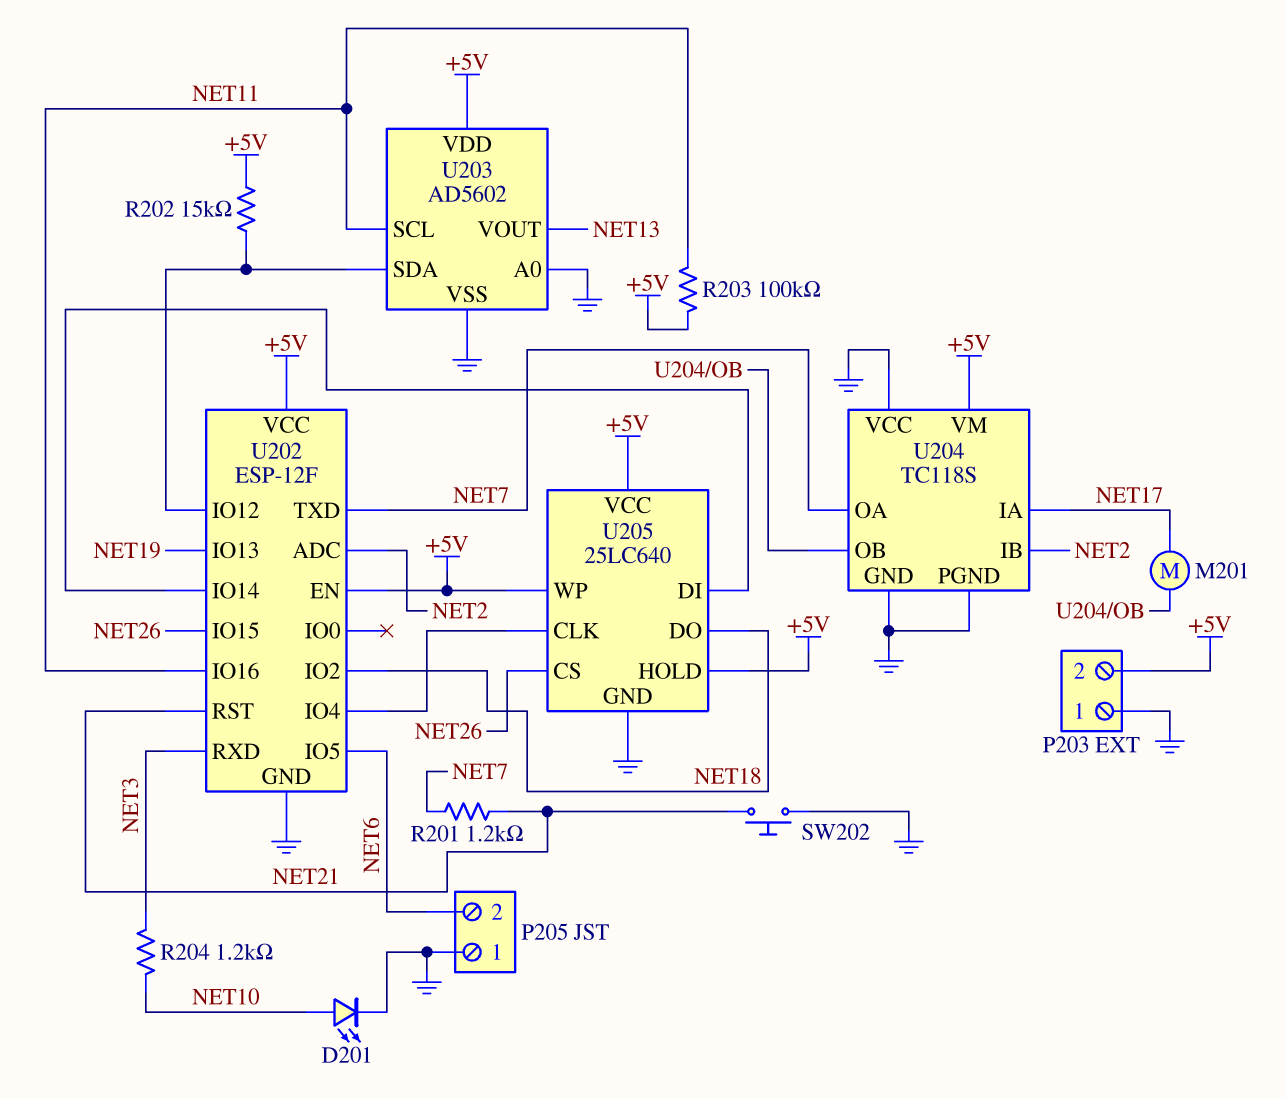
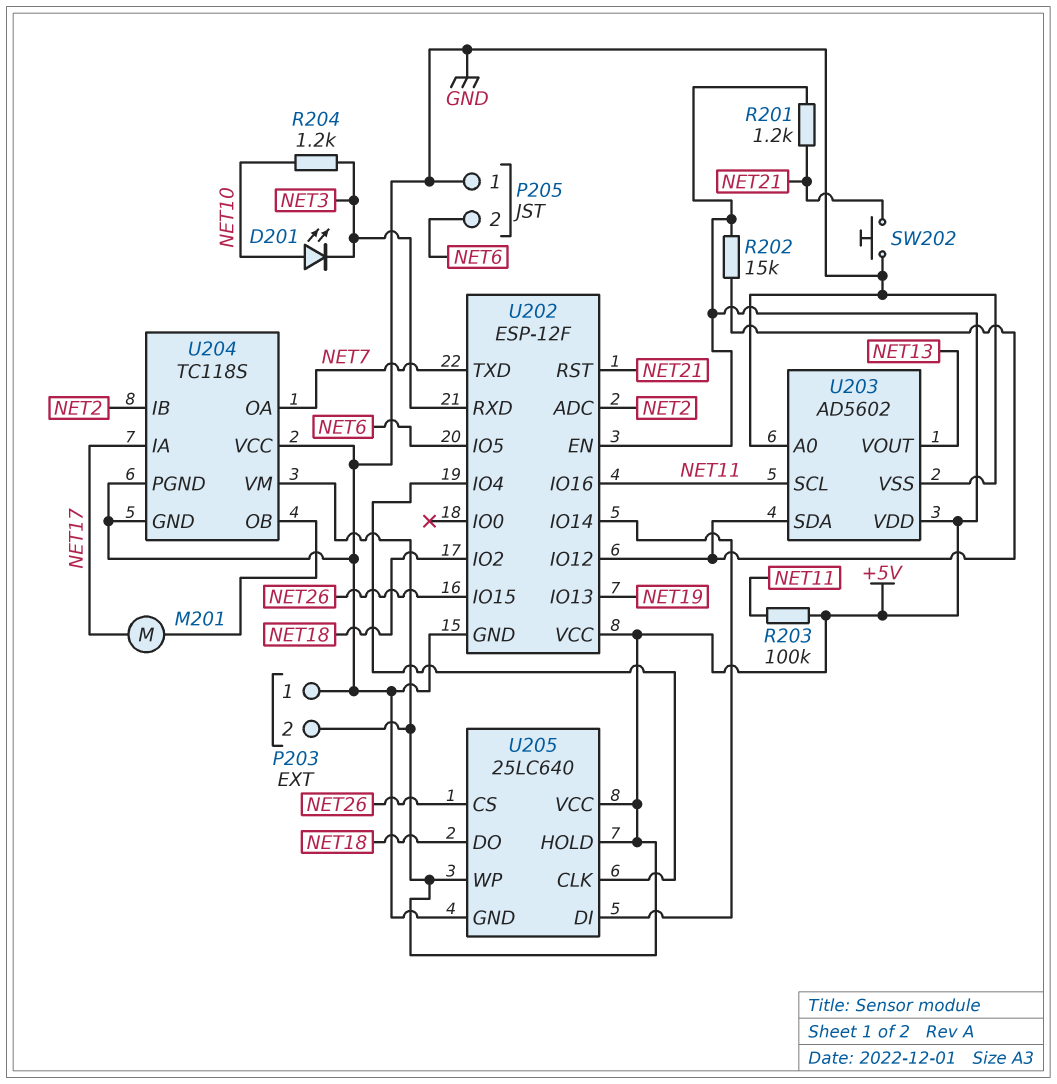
D201: LED (A NET10, K GND) -> LED (A NET10, K NET3)
R201: 1.2k (NET7, NET21) -> 1.2k (+5V, NET21)

